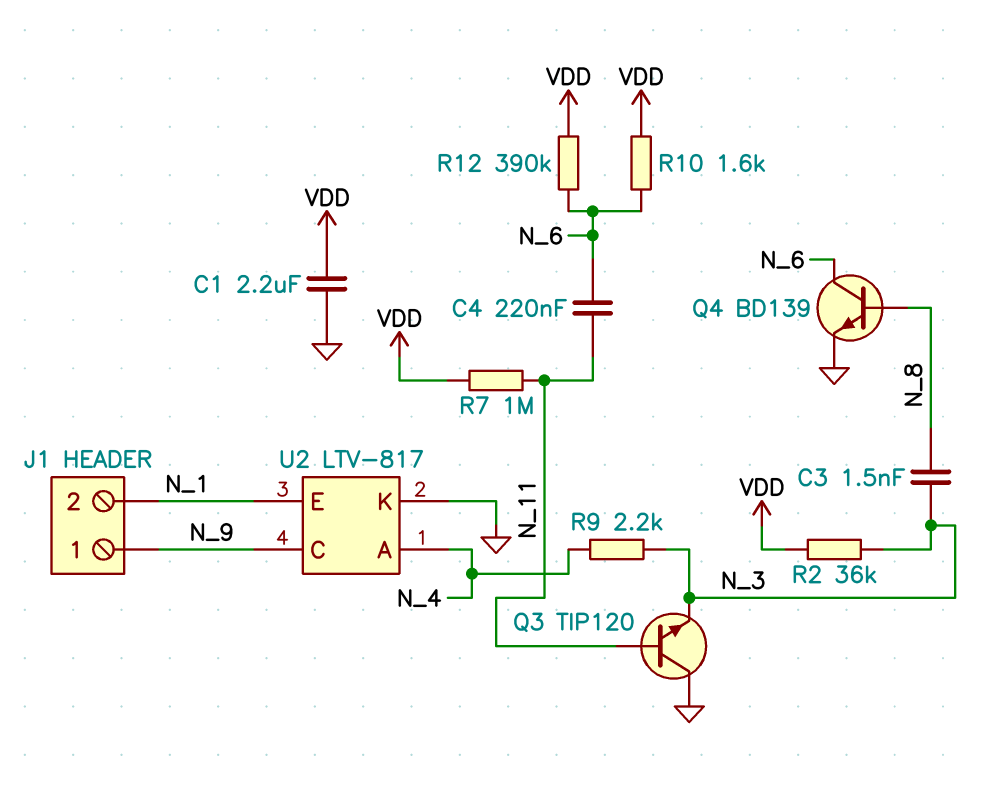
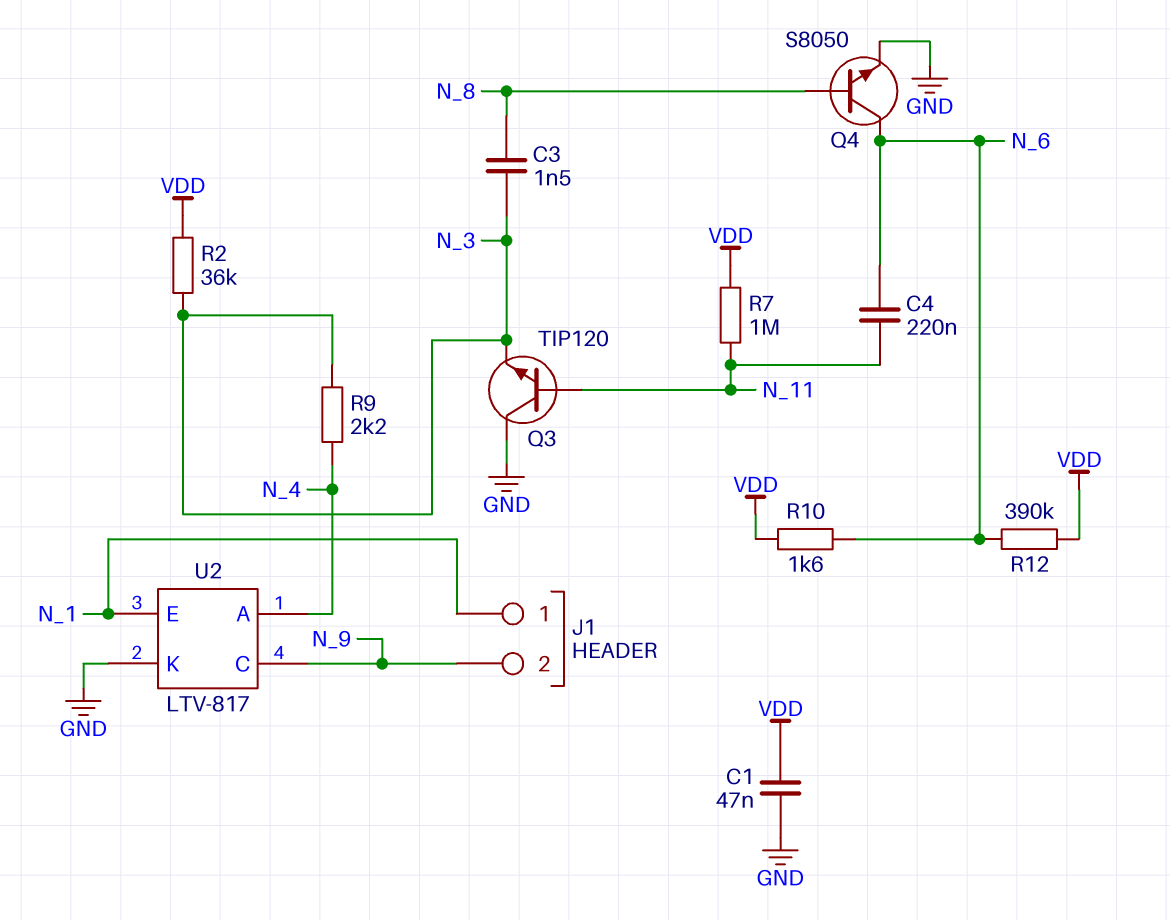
C1: 2.2uF (GND, VDD) -> 47nF (GND, VDD)
J1 pin 1: N_9 -> N_1
J1 pin 2: N_1 -> N_9
Q4: NPN BD139 (B N_8, C N_6, E GND) -> NPN S8050 (B N_8, C N_6, E GND)

